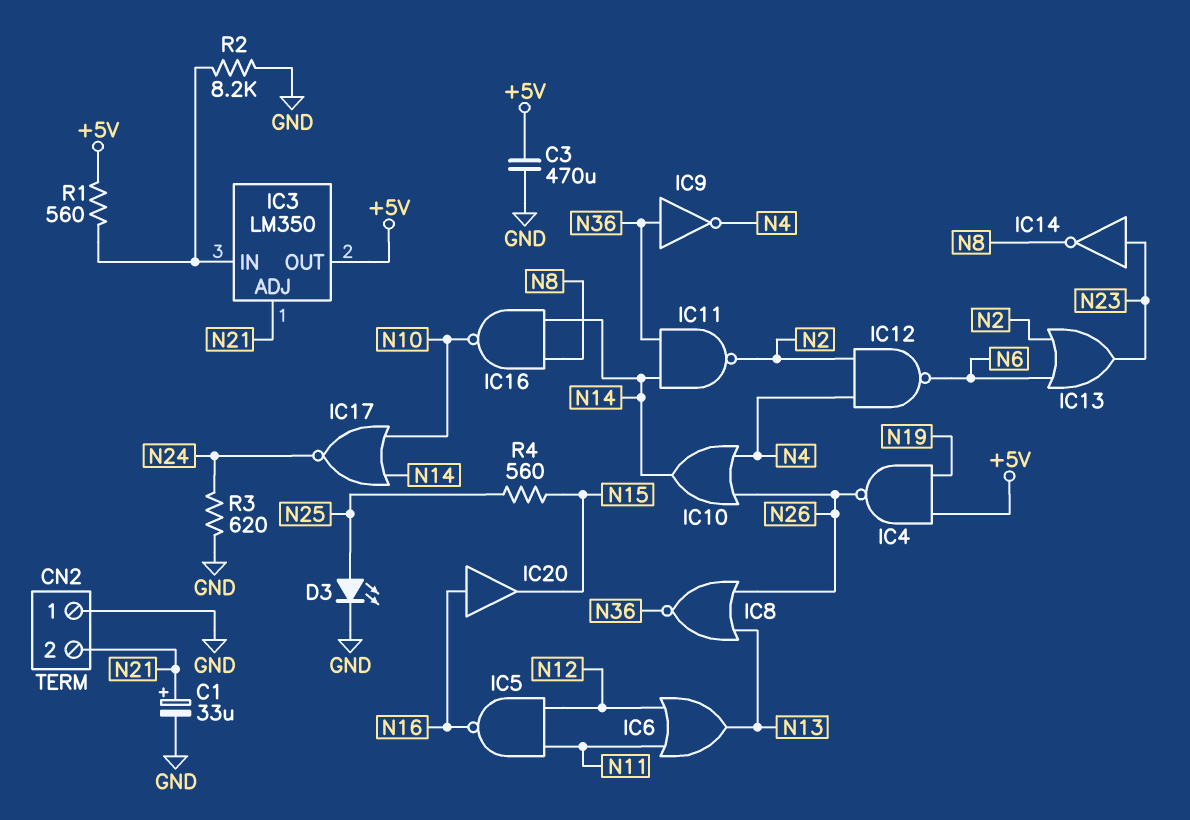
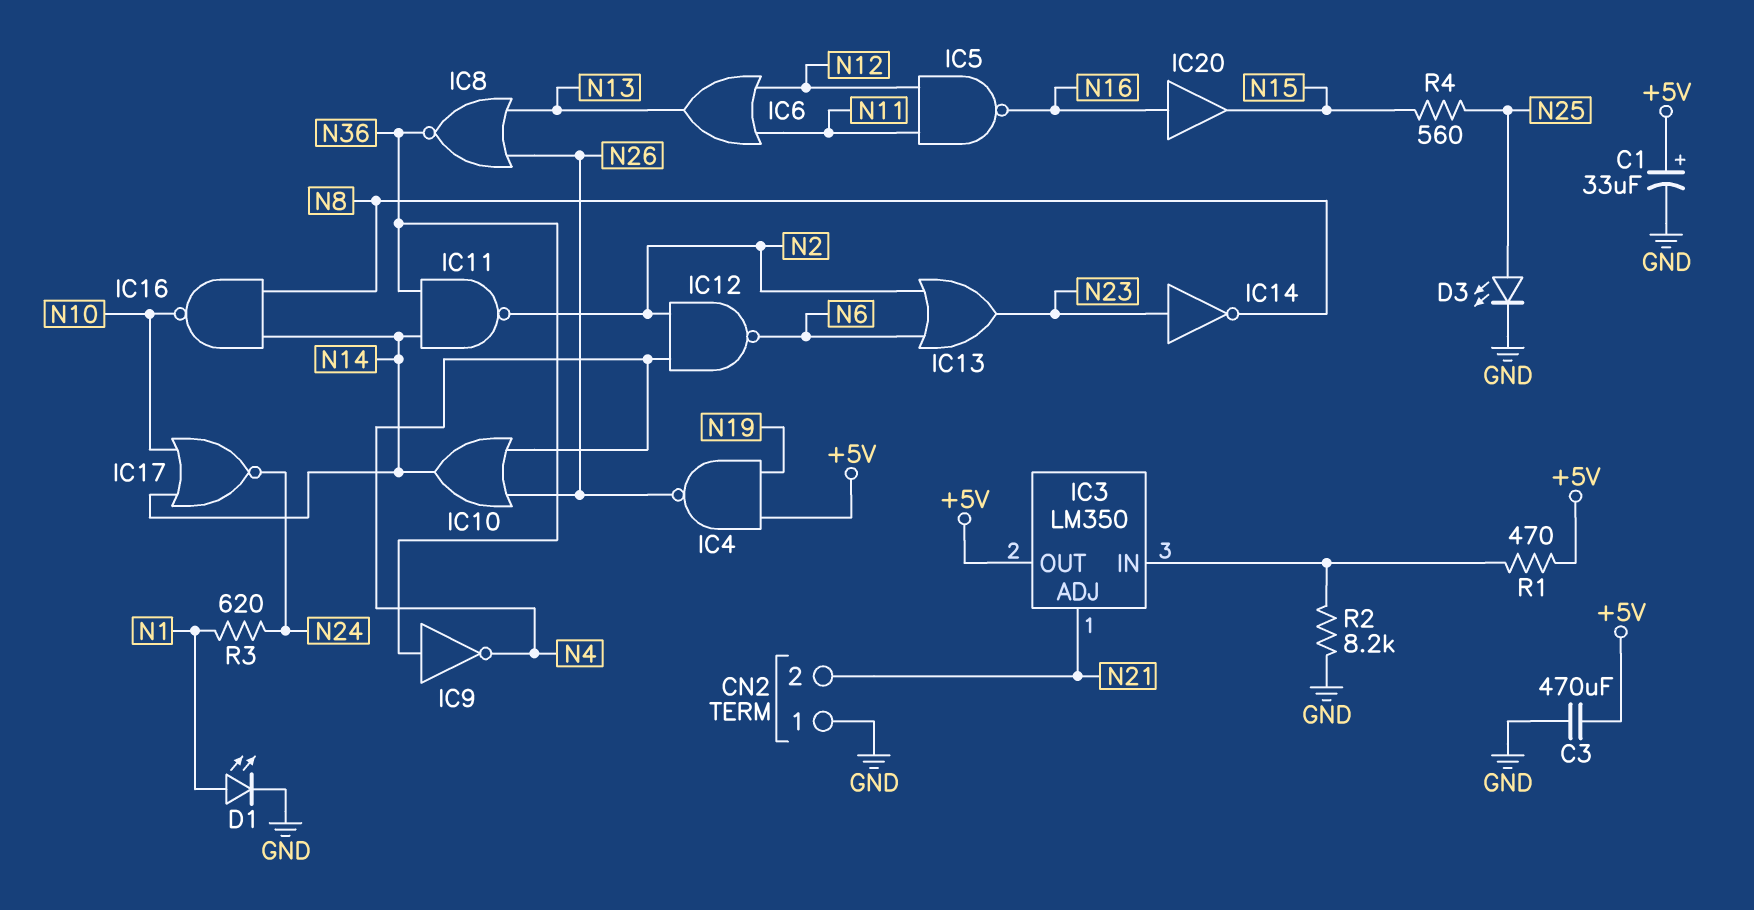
C1: 33uF (plus N21, minus GND) -> 33uF (plus +5V, minus GND)
D1: none -> LED (A N1, K GND)
R1: 560 (+5V, IC3/IN) -> 470 (+5V, IC3/IN)
R3: 620 (GND, N24) -> 620 (N1, N24)

